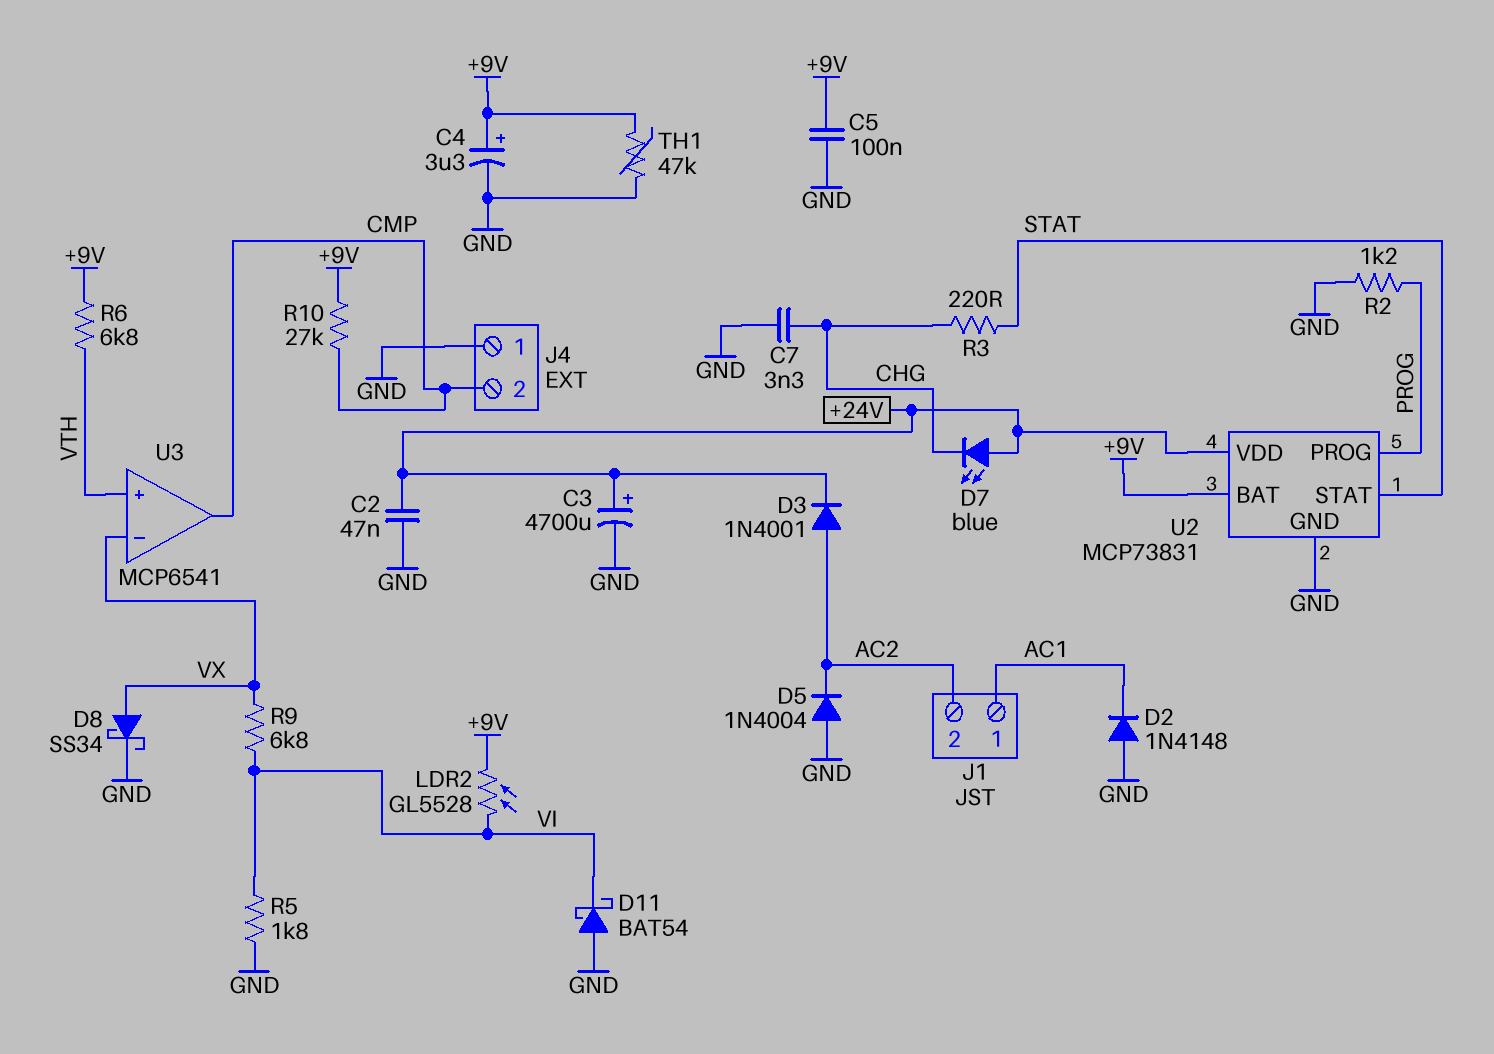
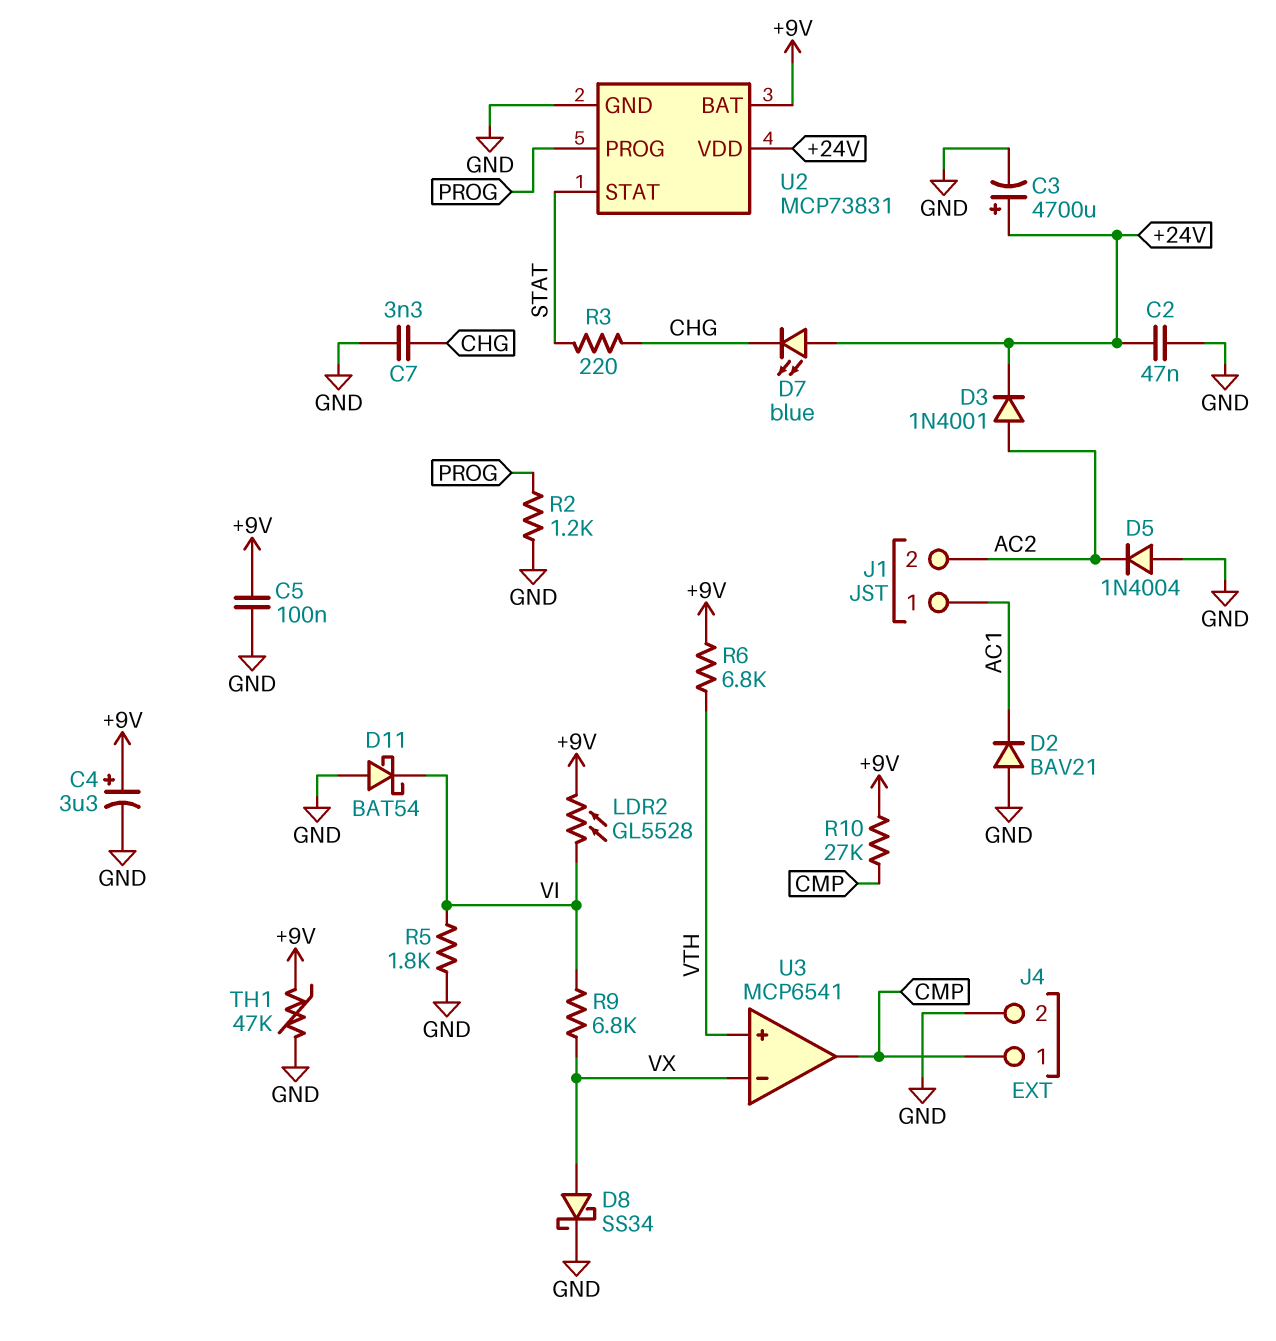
D2: diode 1N4148 (A GND, K AC1) -> diode BAV21 (A GND, K AC1)
J4 pin 1: GND -> CMP
J4 pin 2: CMP -> GND

